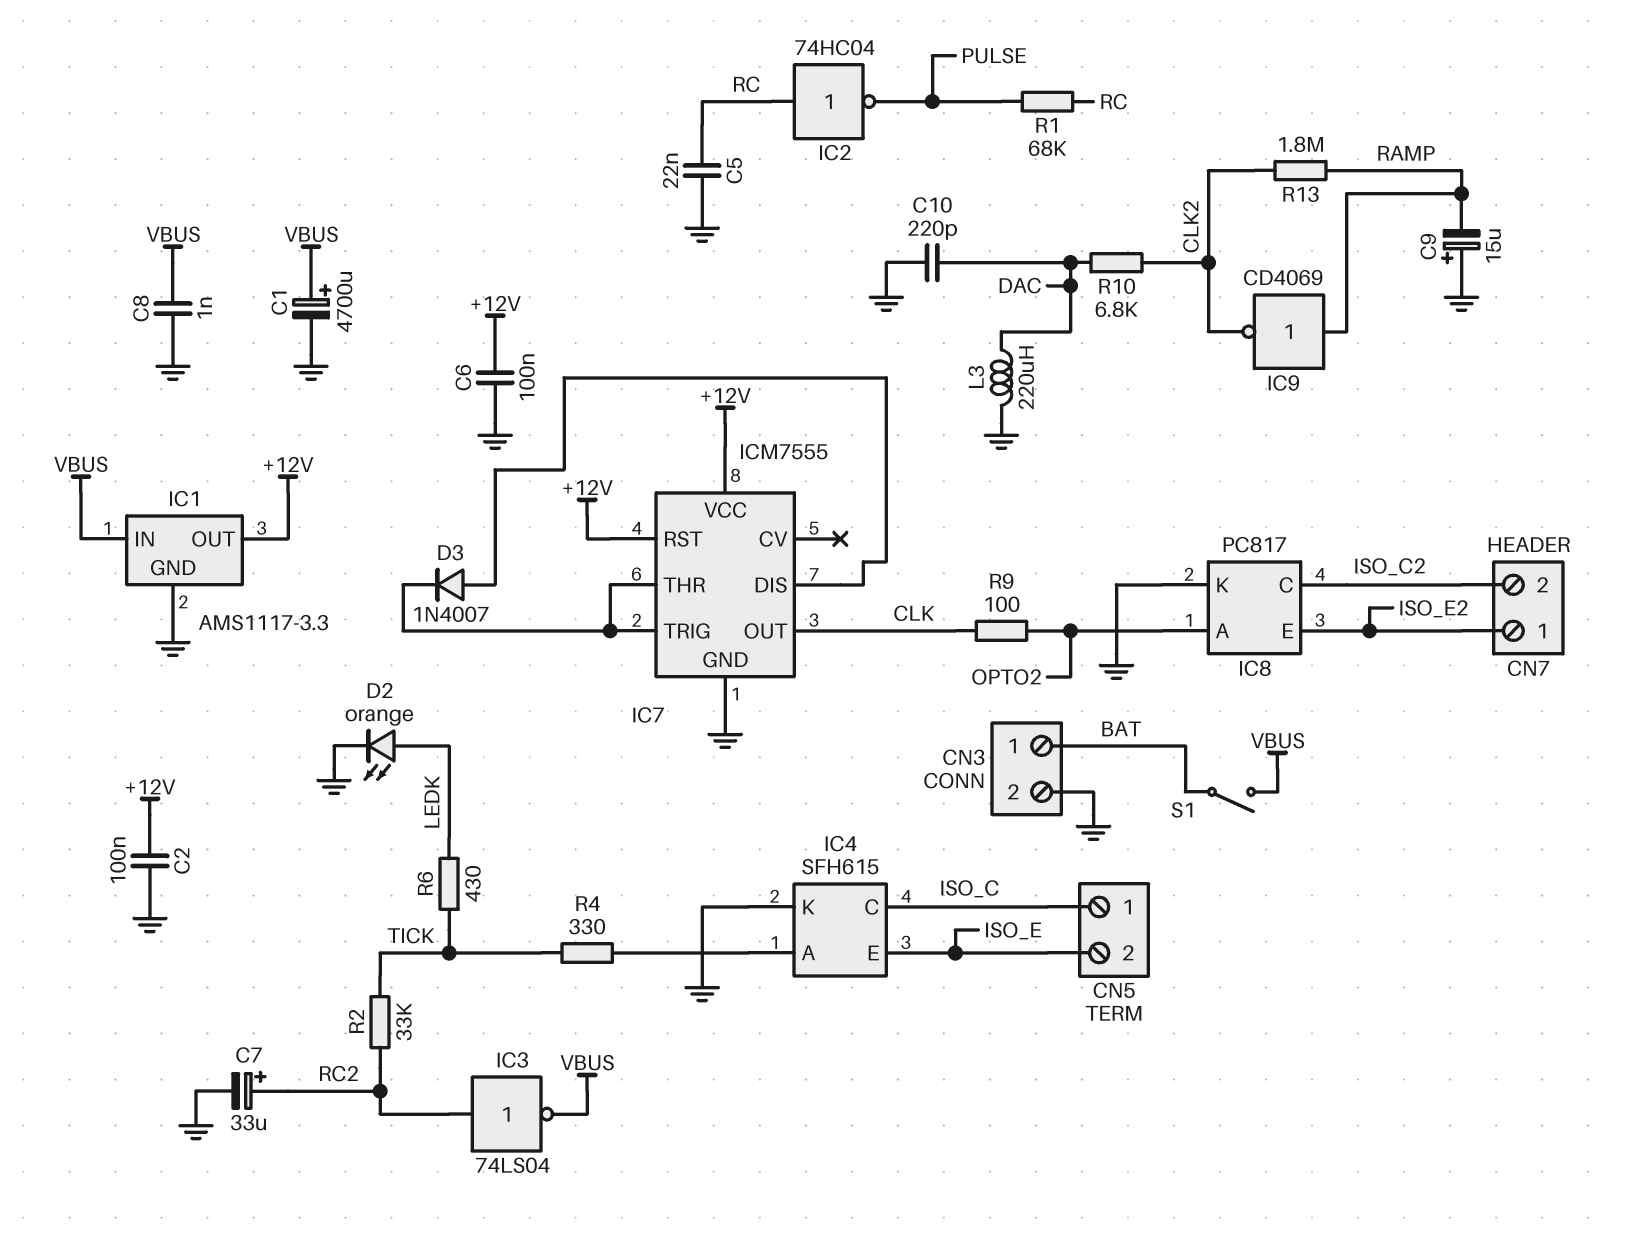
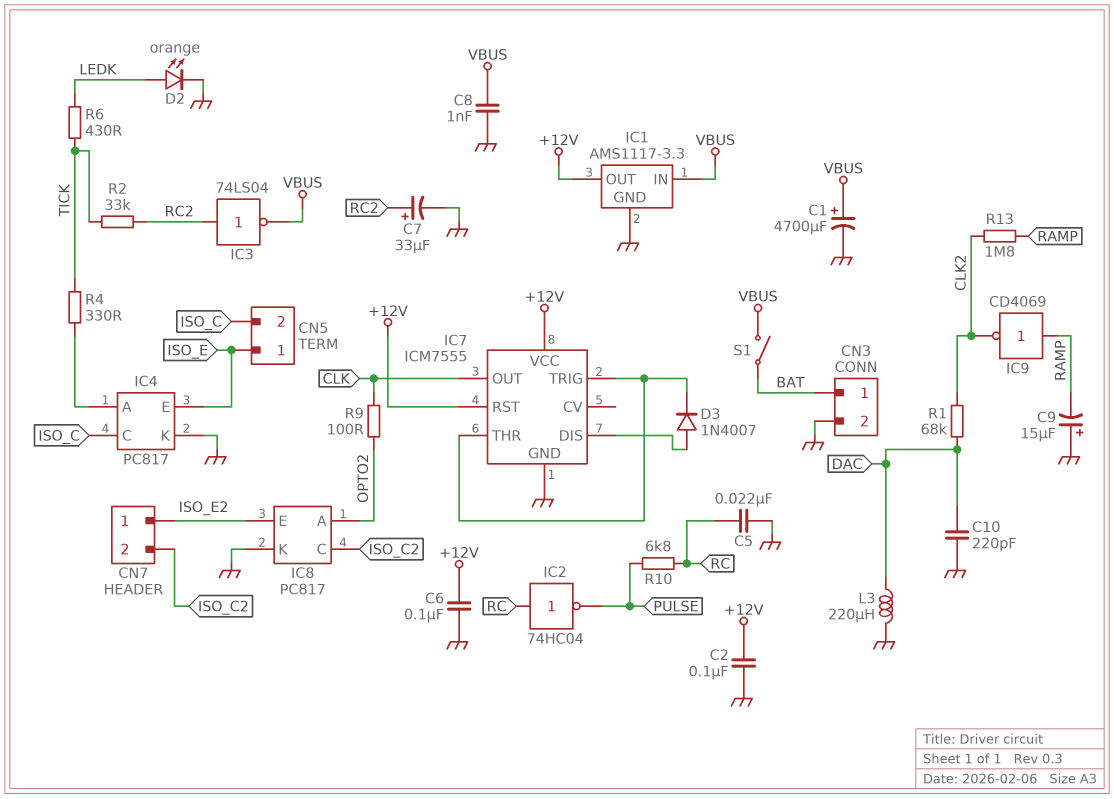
CN5 pin 1: ISO_C -> ISO_E
CN5 pin 2: ISO_E -> ISO_C
IC4: SFH615 -> PC817
R1: 68k (PULSE, RC) -> 68k (CLK2, DAC)
R10: 6.8k (CLK2, DAC) -> 6.8k (PULSE, RC)

